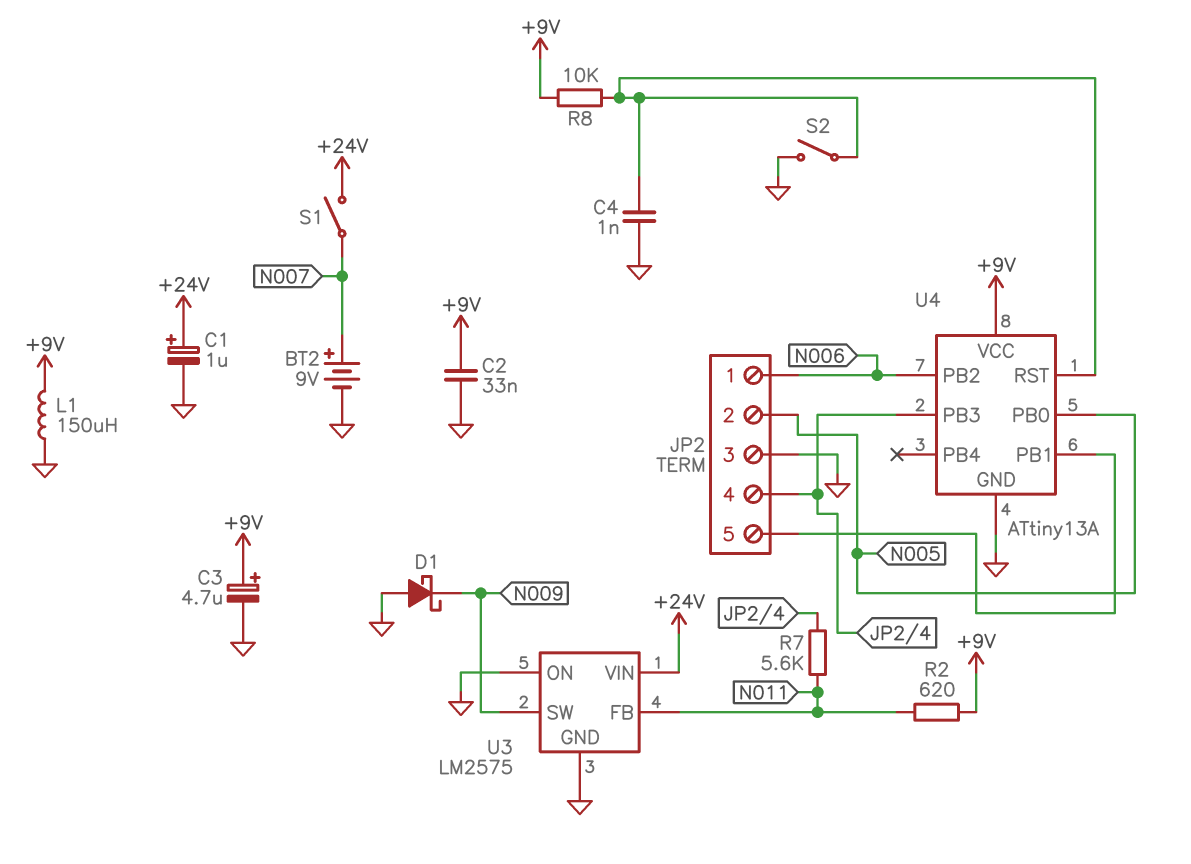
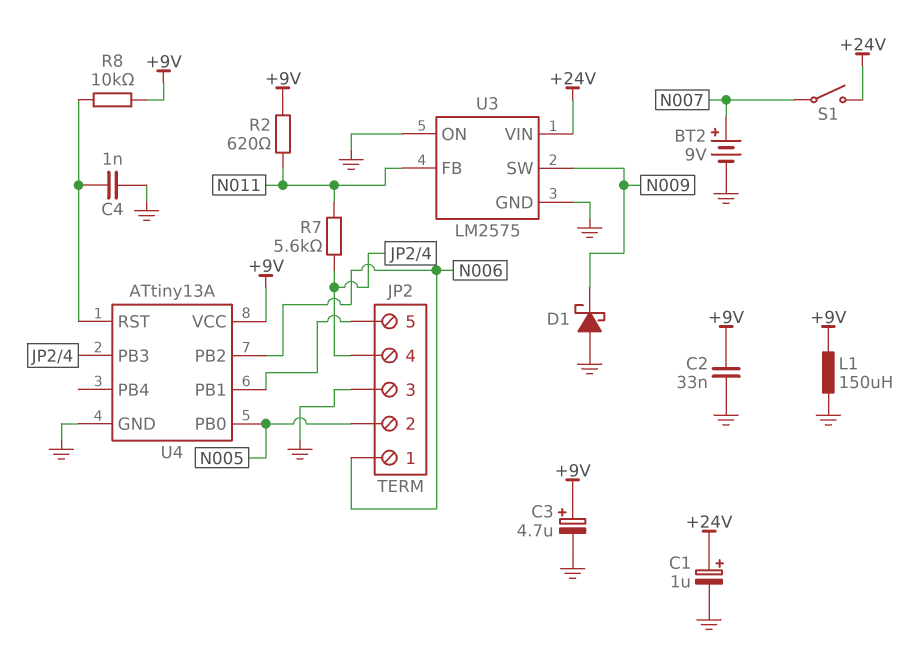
S2: switch (GND, U4/RST) -> none

